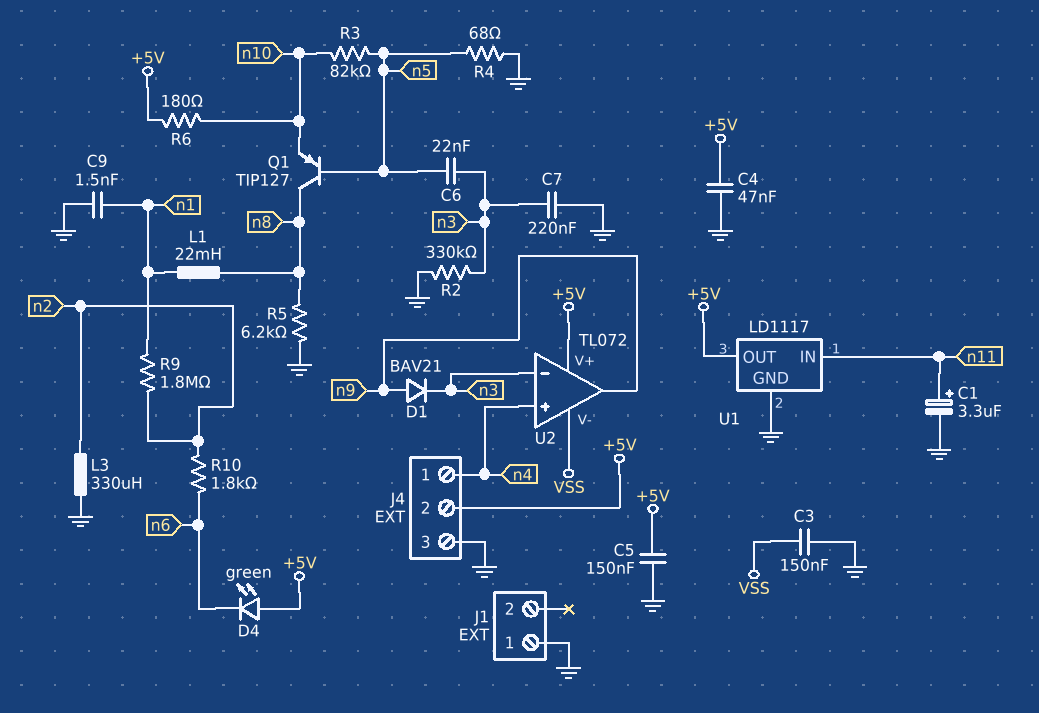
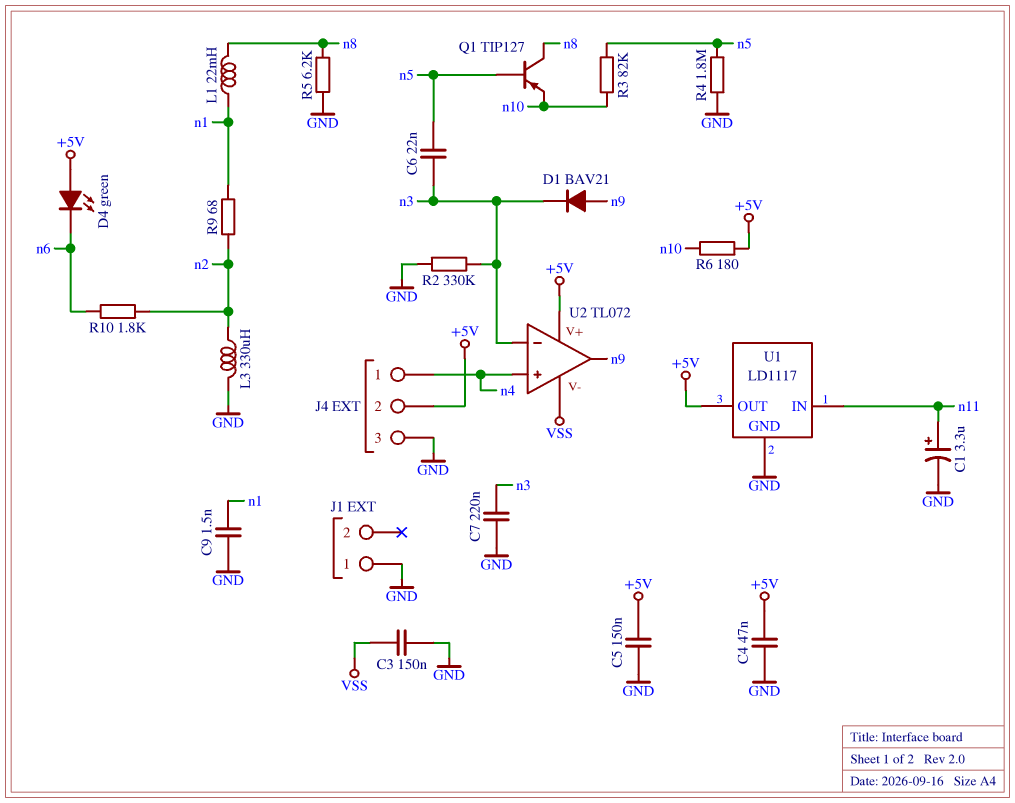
R4: 68 (GND, n5) -> 1.8M (GND, n5)
R9: 1.8M (n1, n2) -> 68 (n1, n2)

